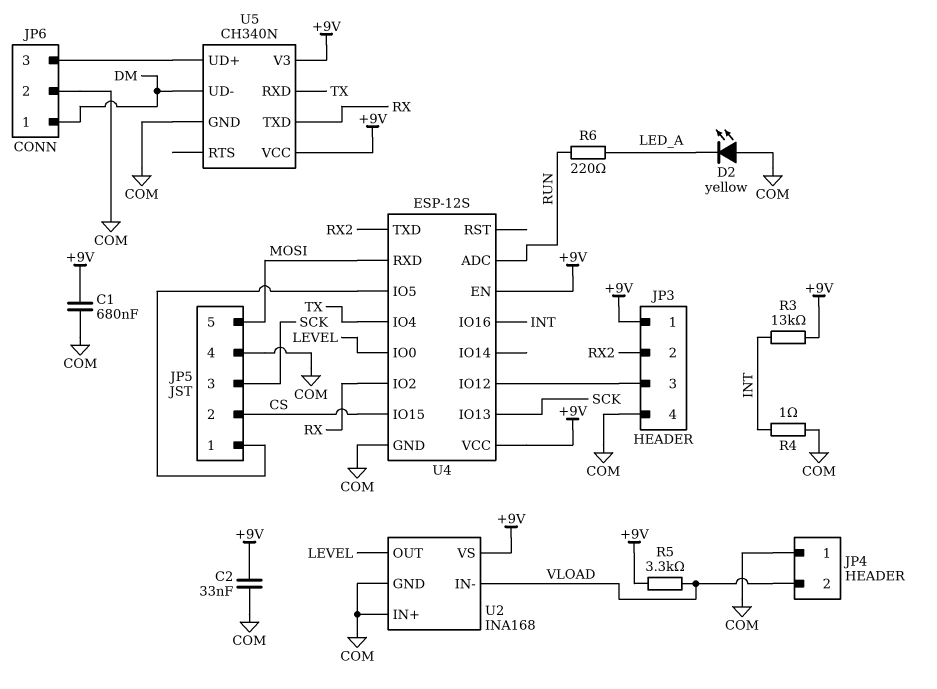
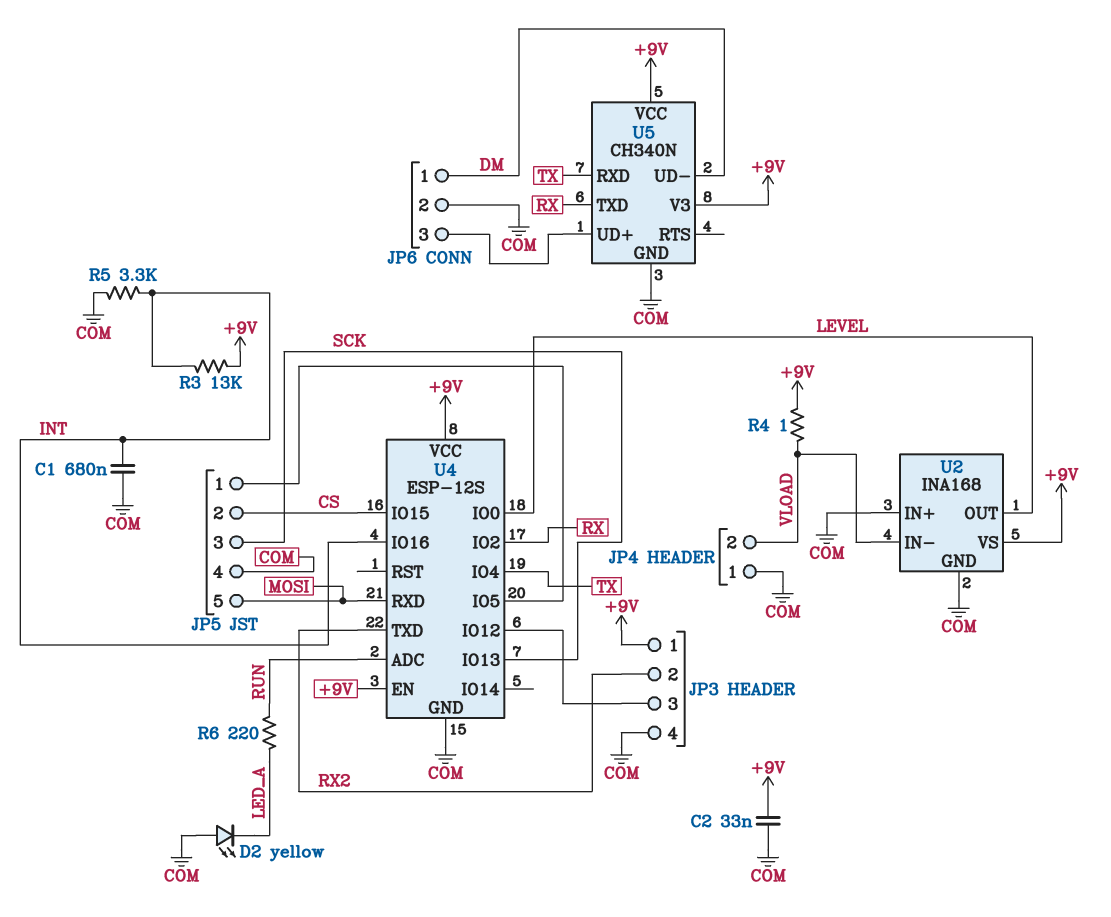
C1: 680nF (+9V, COM) -> 680nF (COM, INT)
R4: 1 (COM, INT) -> 1 (+9V, VLOAD)
R5: 3.3k (+9V, VLOAD) -> 3.3k (COM, INT)

